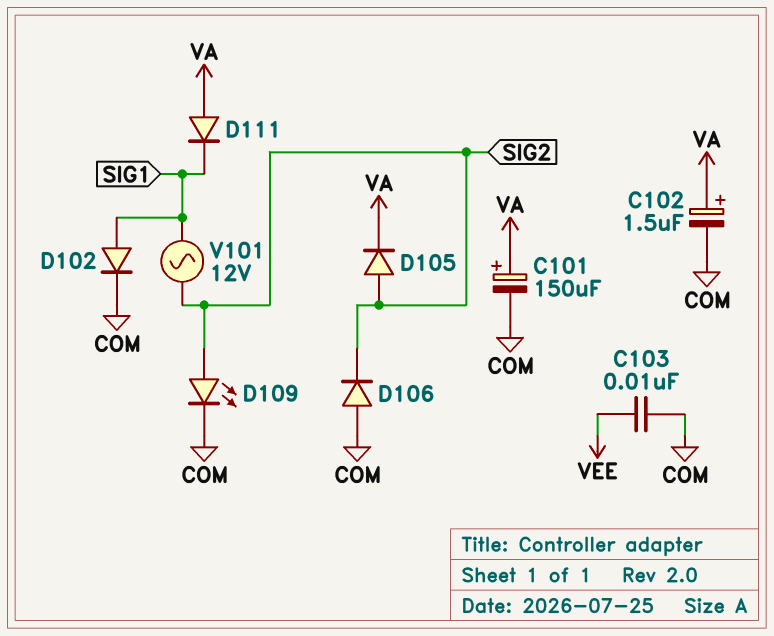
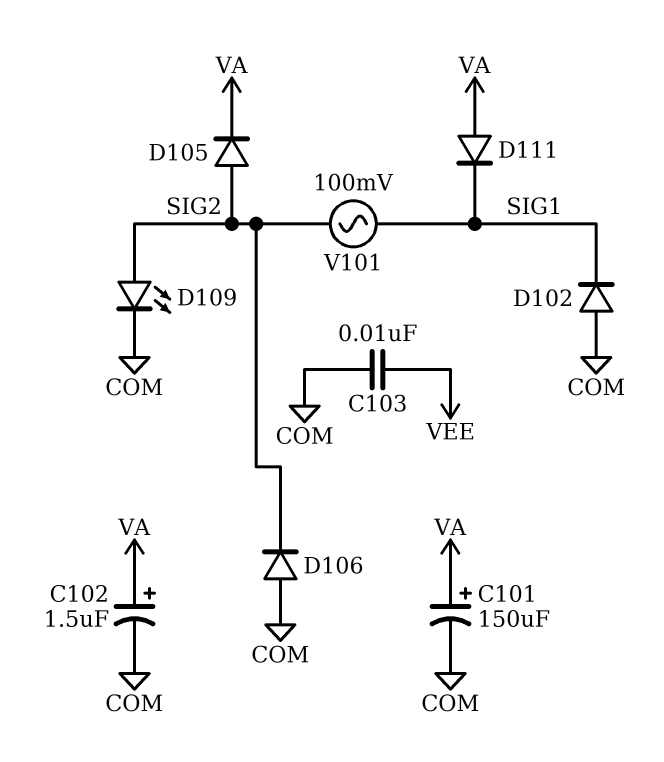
D102: diode (A SIG1, K COM) -> diode (A COM, K SIG1)
V101: AC 12V (SIG1, SIG2) -> AC 100mV (SIG1, SIG2)

